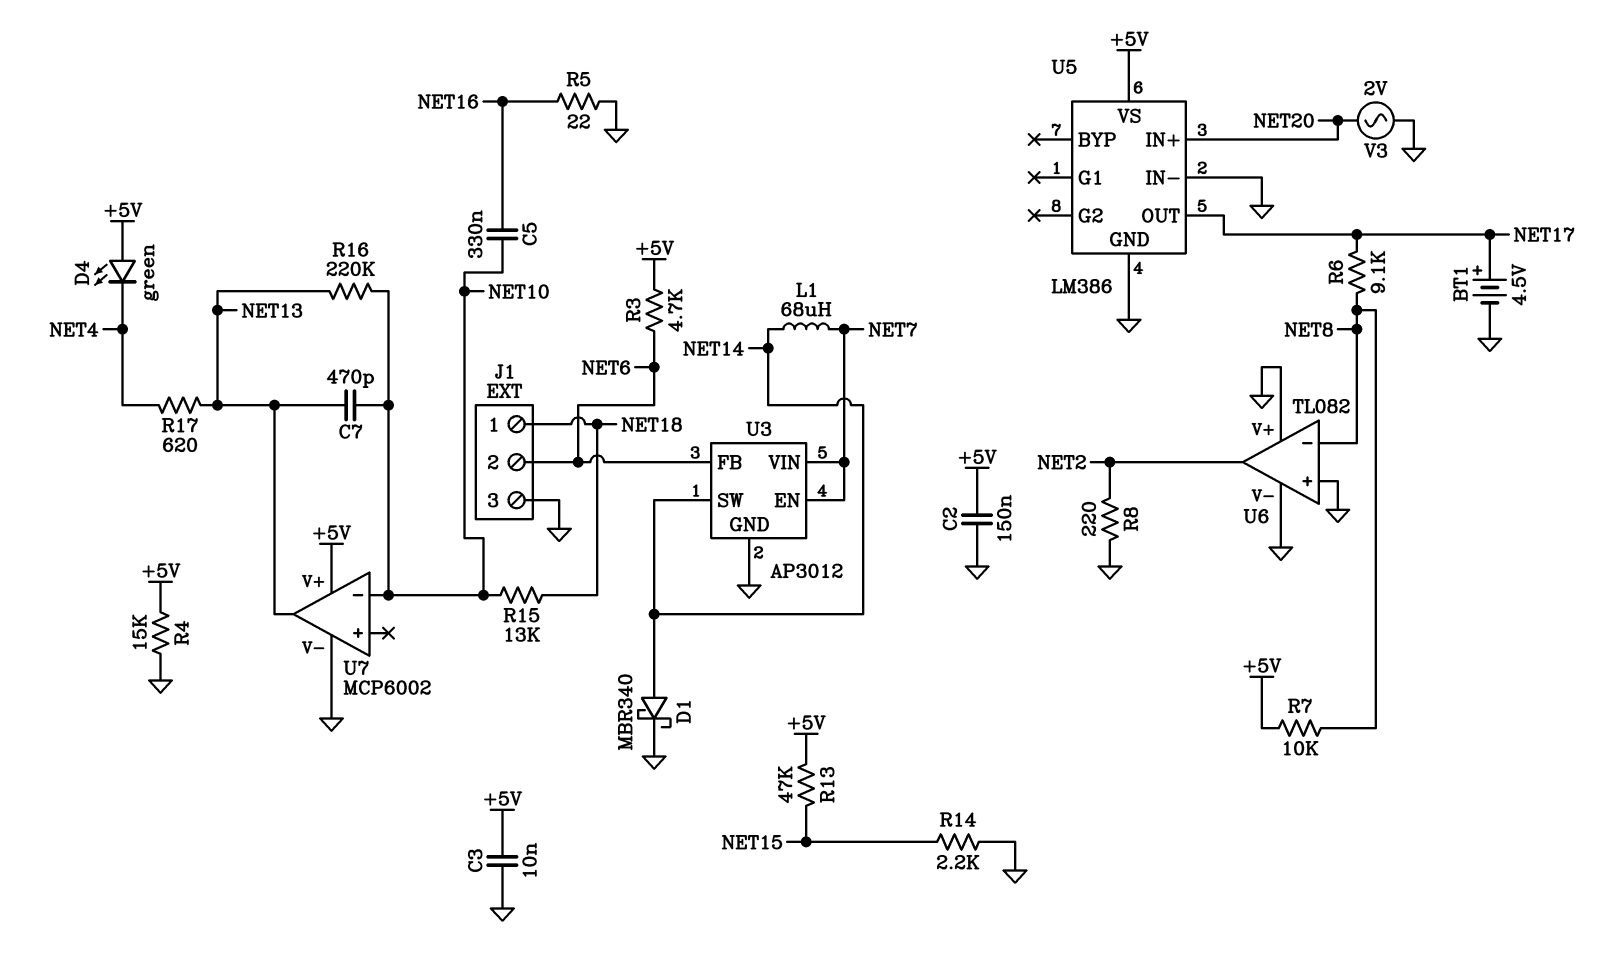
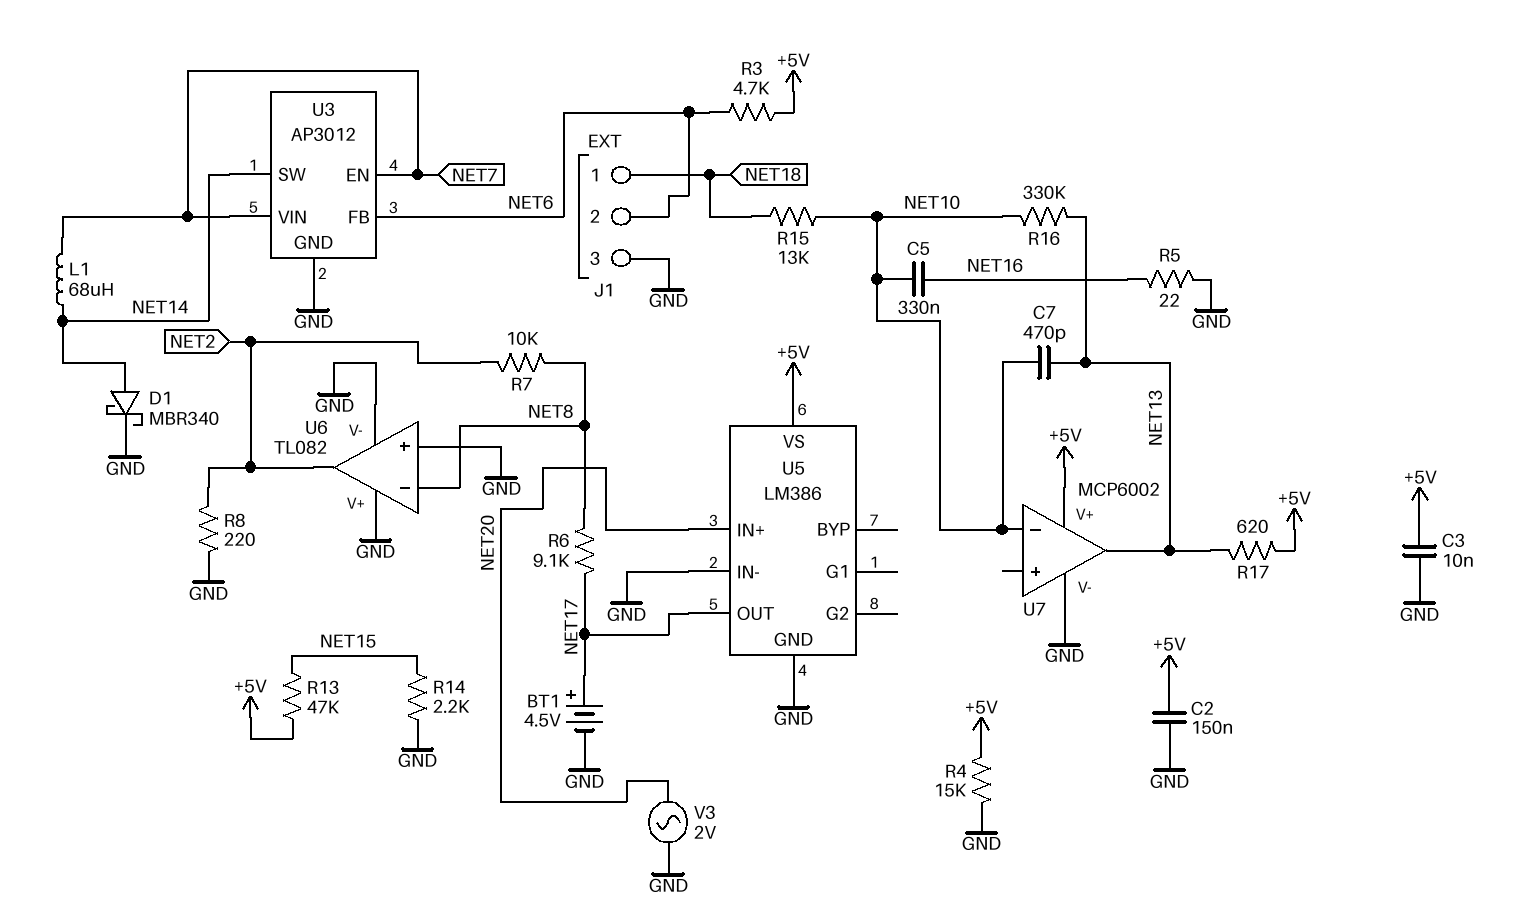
D4: LED green (A +5V, K NET4) -> none
R7: 10k (+5V, NET8) -> 10k (NET2, NET8)
R16: 220k (NET10, NET13) -> 330k (NET10, NET13)
R17: 620 (NET4, NET13) -> 620 (+5V, NET13)

